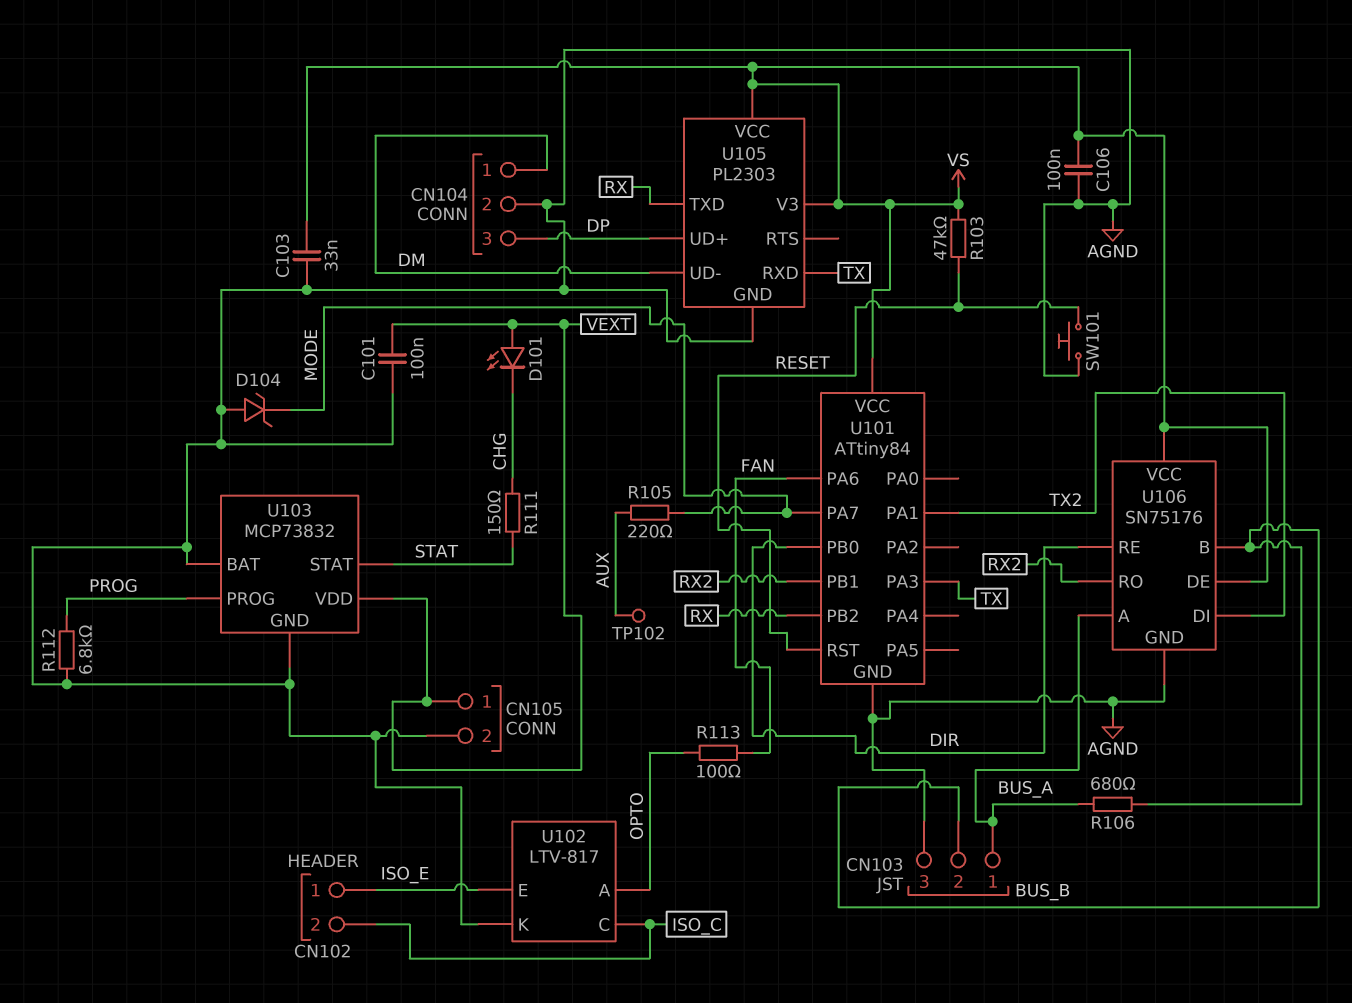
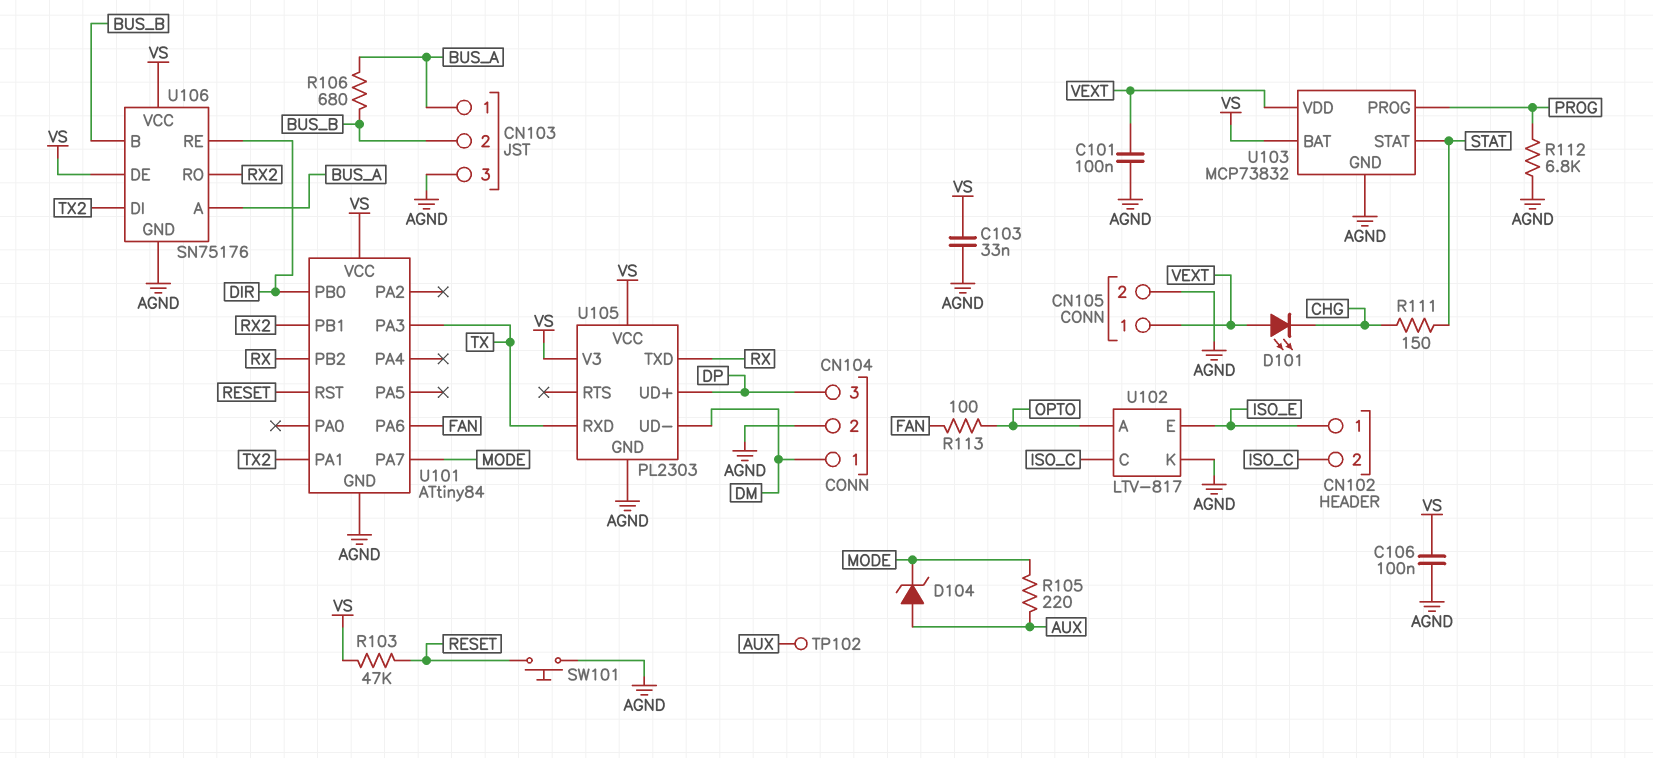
D104: zener (A AGND, K MODE) -> zener (A AUX, K MODE)
U103 pin BAT: AGND -> VS

